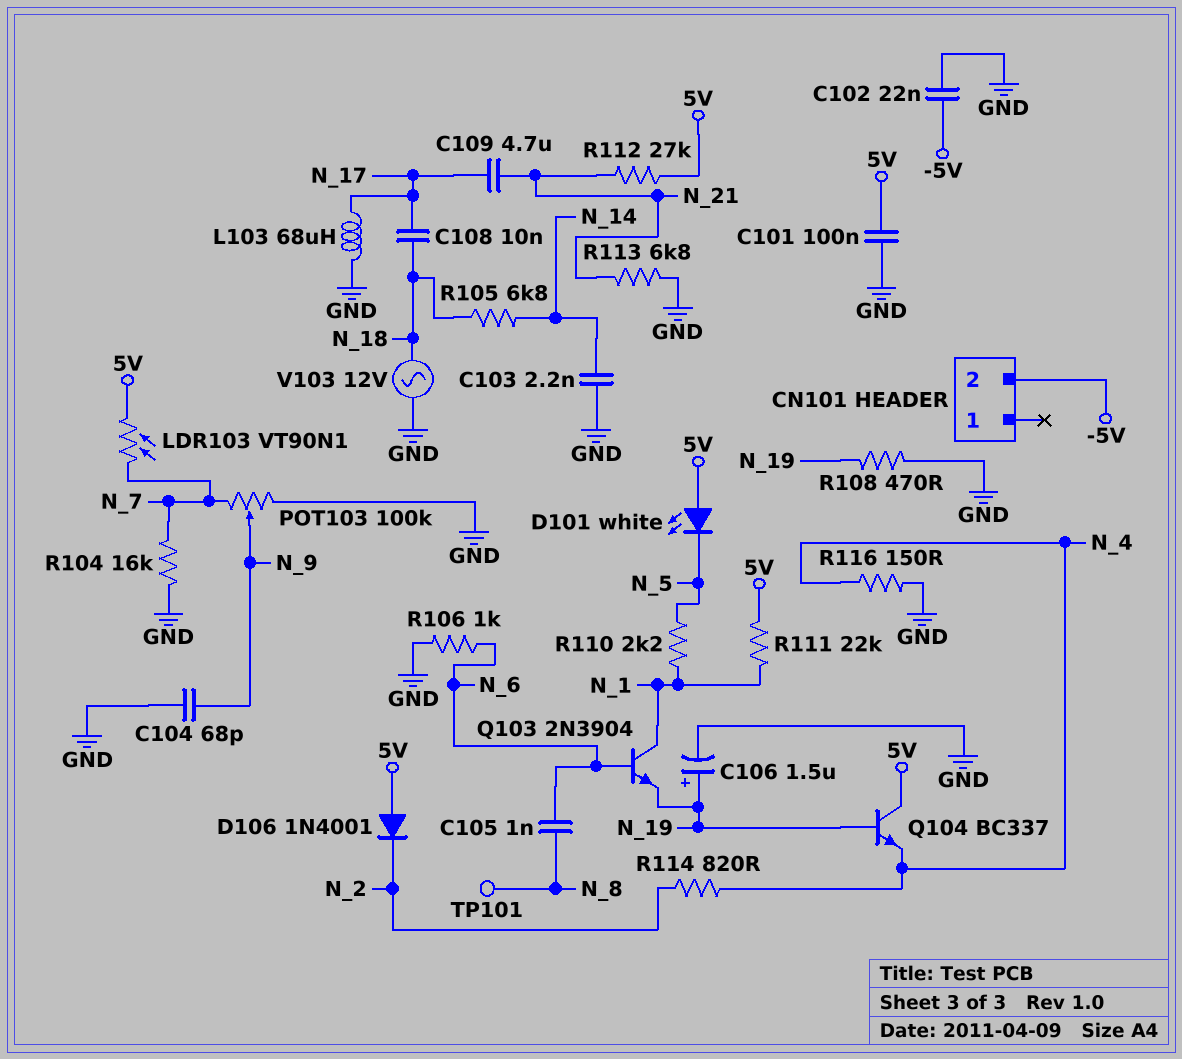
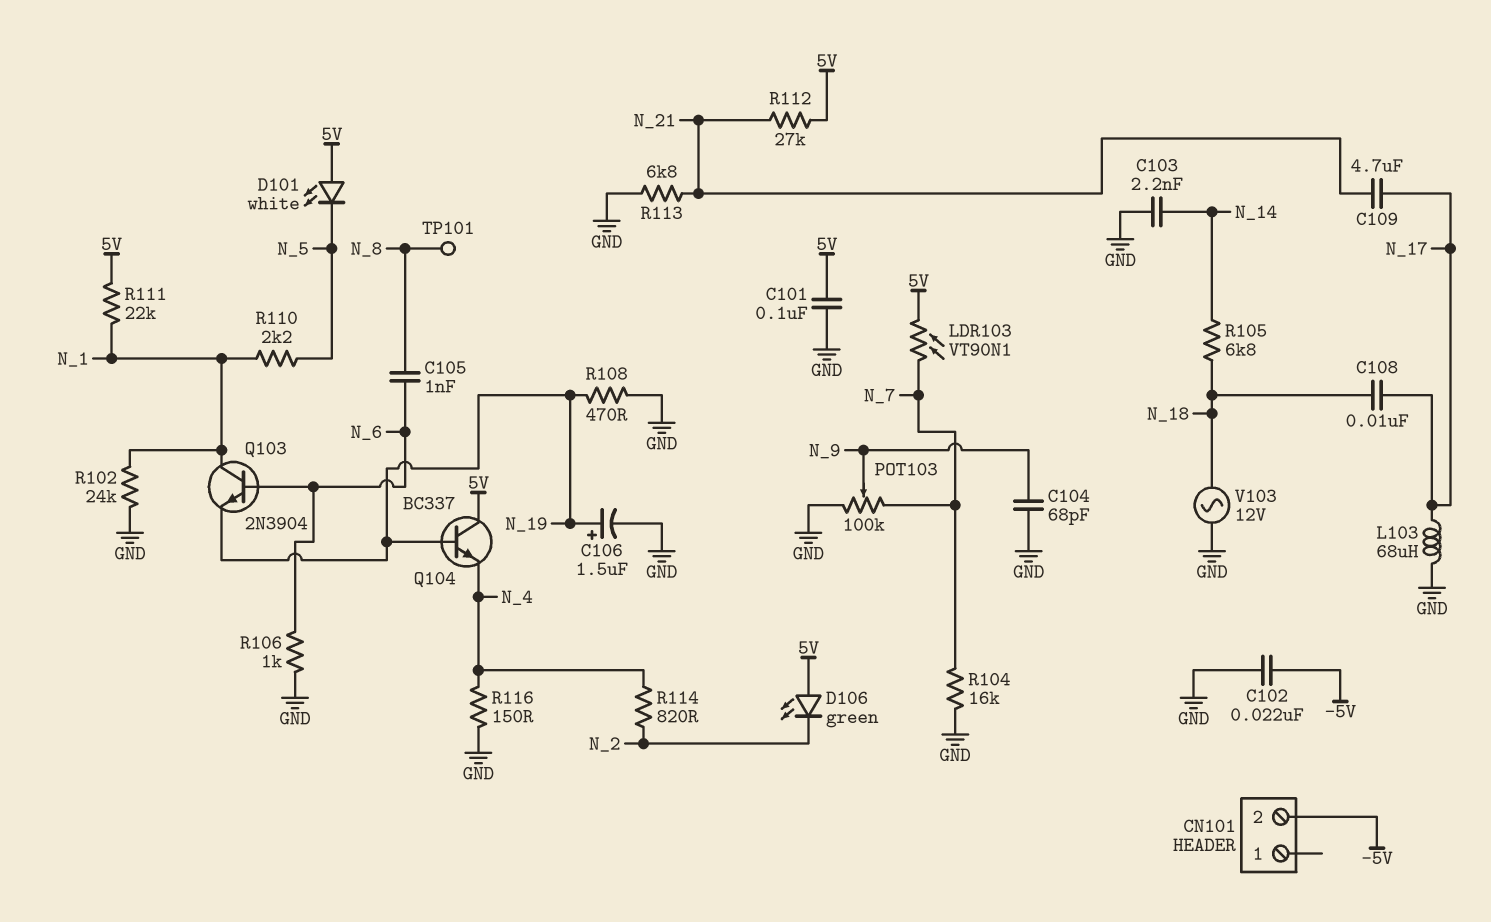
D106: diode 1N4001 (A 5V, K N_2) -> LED green (A 5V, K N_2)
R102: none -> 24k (GND, N_1)

